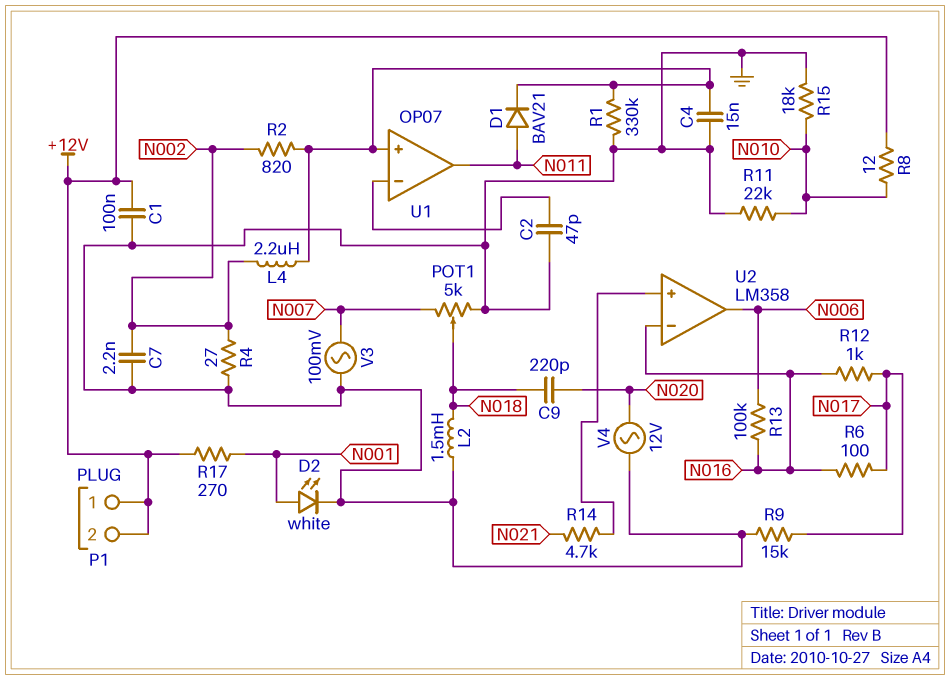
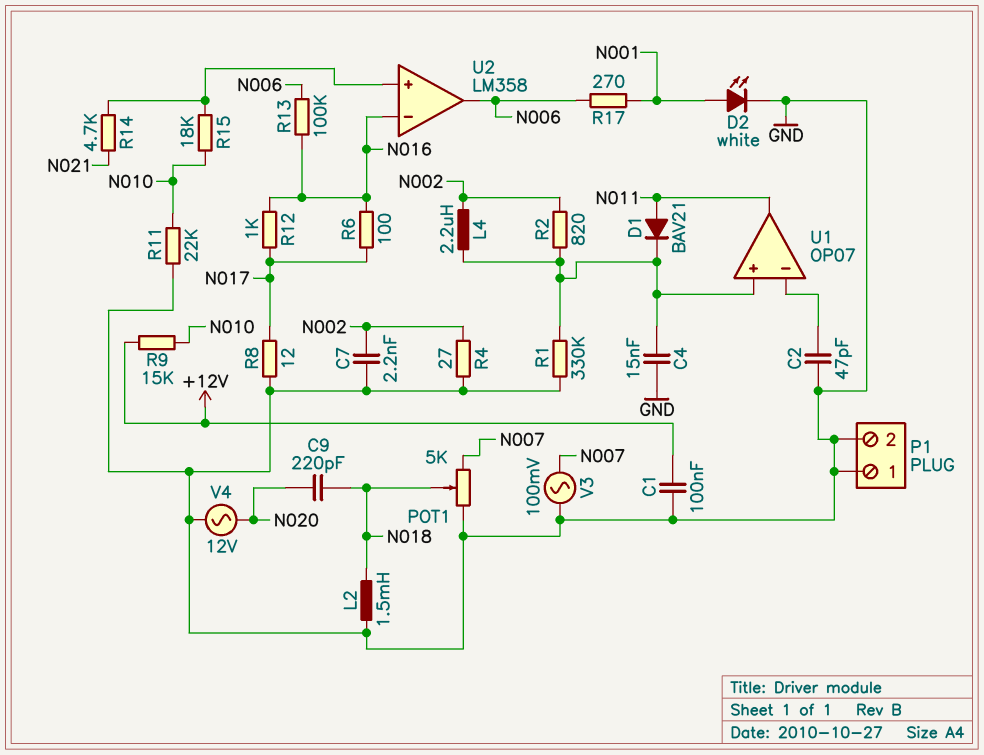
P1 pin 1: +12V -> GND
P1 pin 2: +12V -> GND
R8: 12 (+12V, N010) -> 12 (GND, N017)
R9: 15k (GND, N017) -> 15k (+12V, N010)
R15: 18k (GND, N010) -> 18k (N010, U2/in+)
R17: 270 (+12V, N001) -> 270 (N001, N006)

